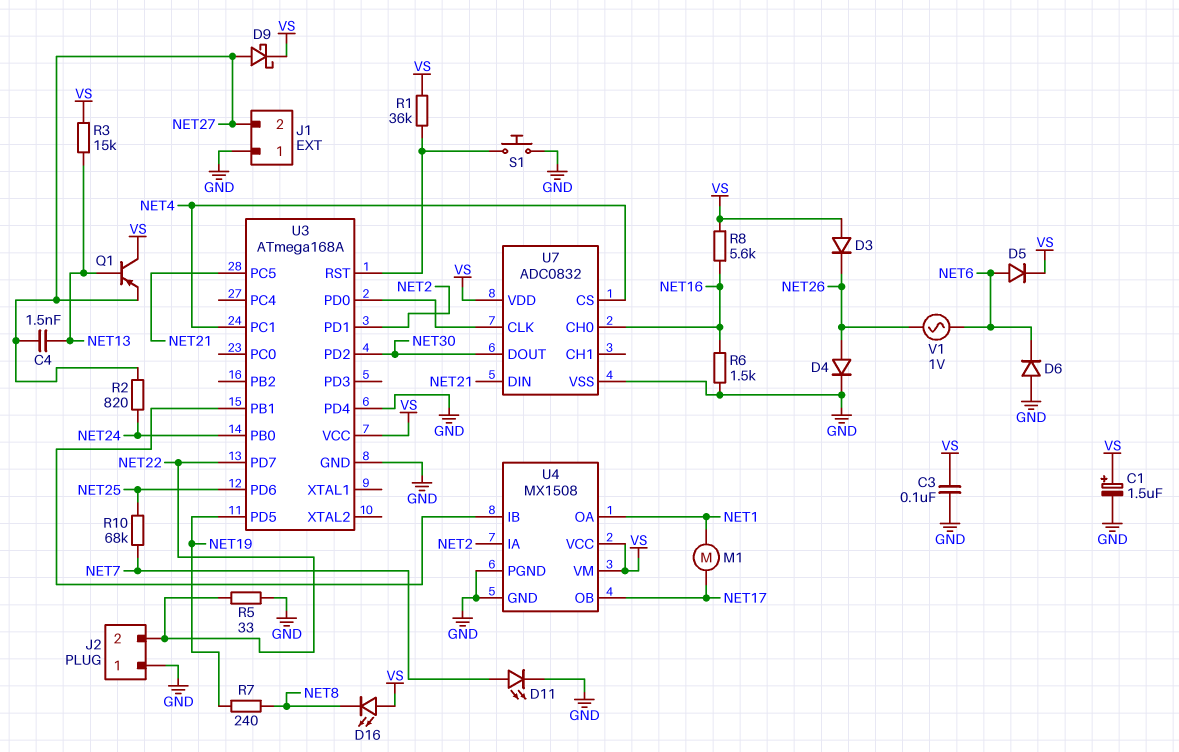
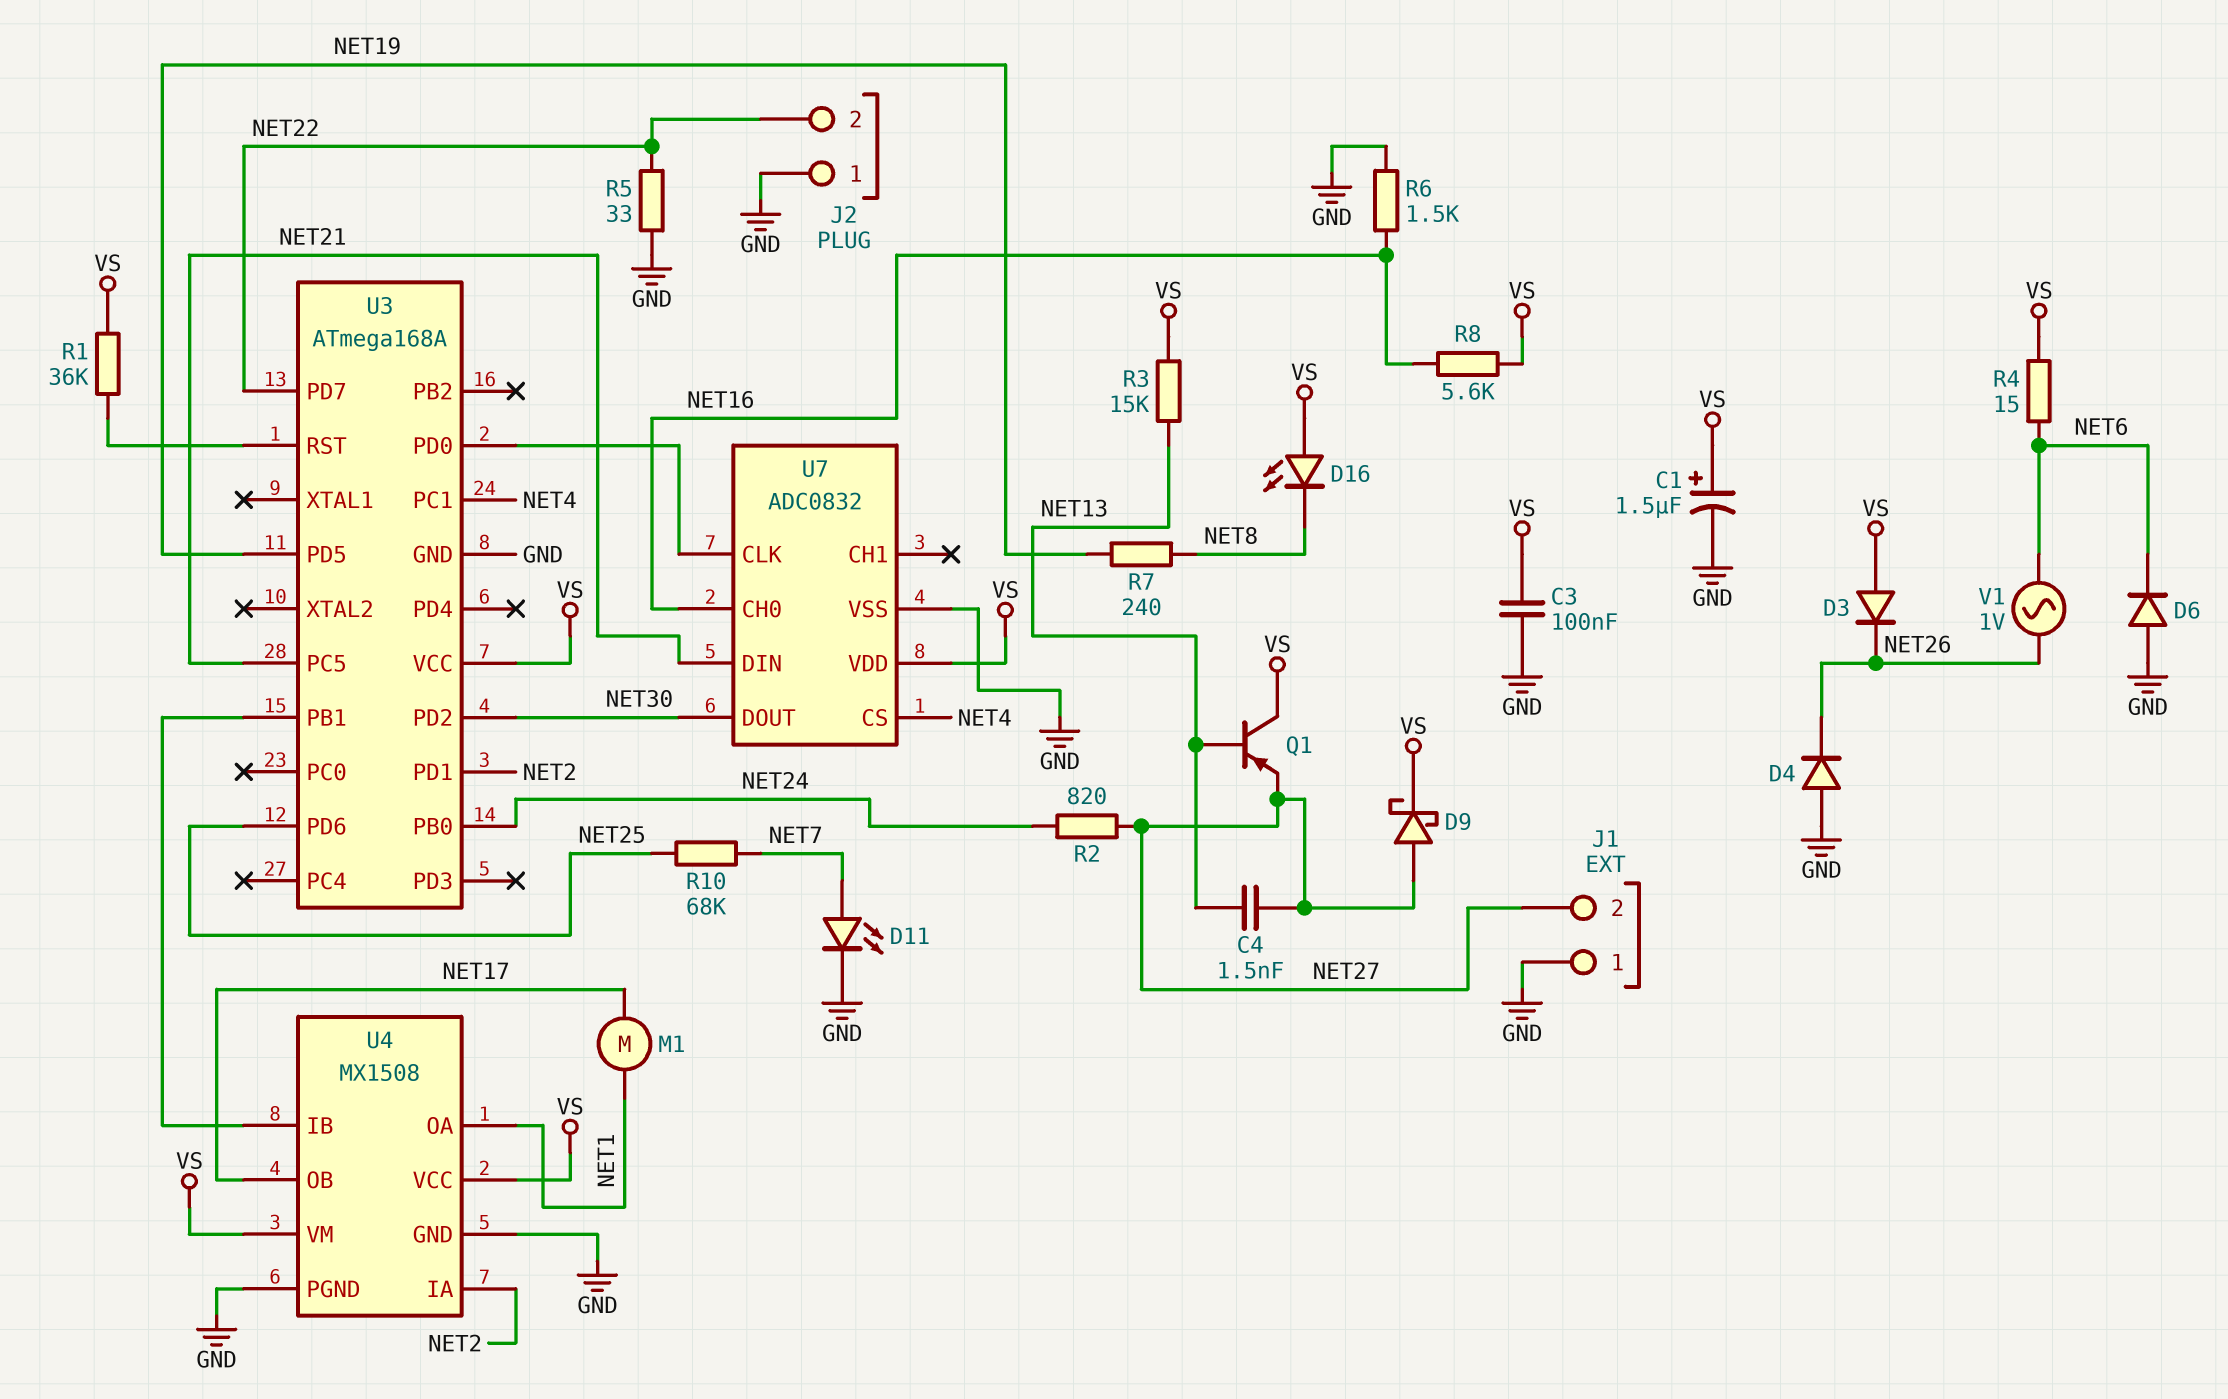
D4: diode (A NET26, K GND) -> diode (A GND, K NET26)
D5: diode (A NET6, K VS) -> none
R4: none -> 15 (NET6, VS)
S1: button (GND, U3/RST) -> none
U3 pin PD4: GND -> none

